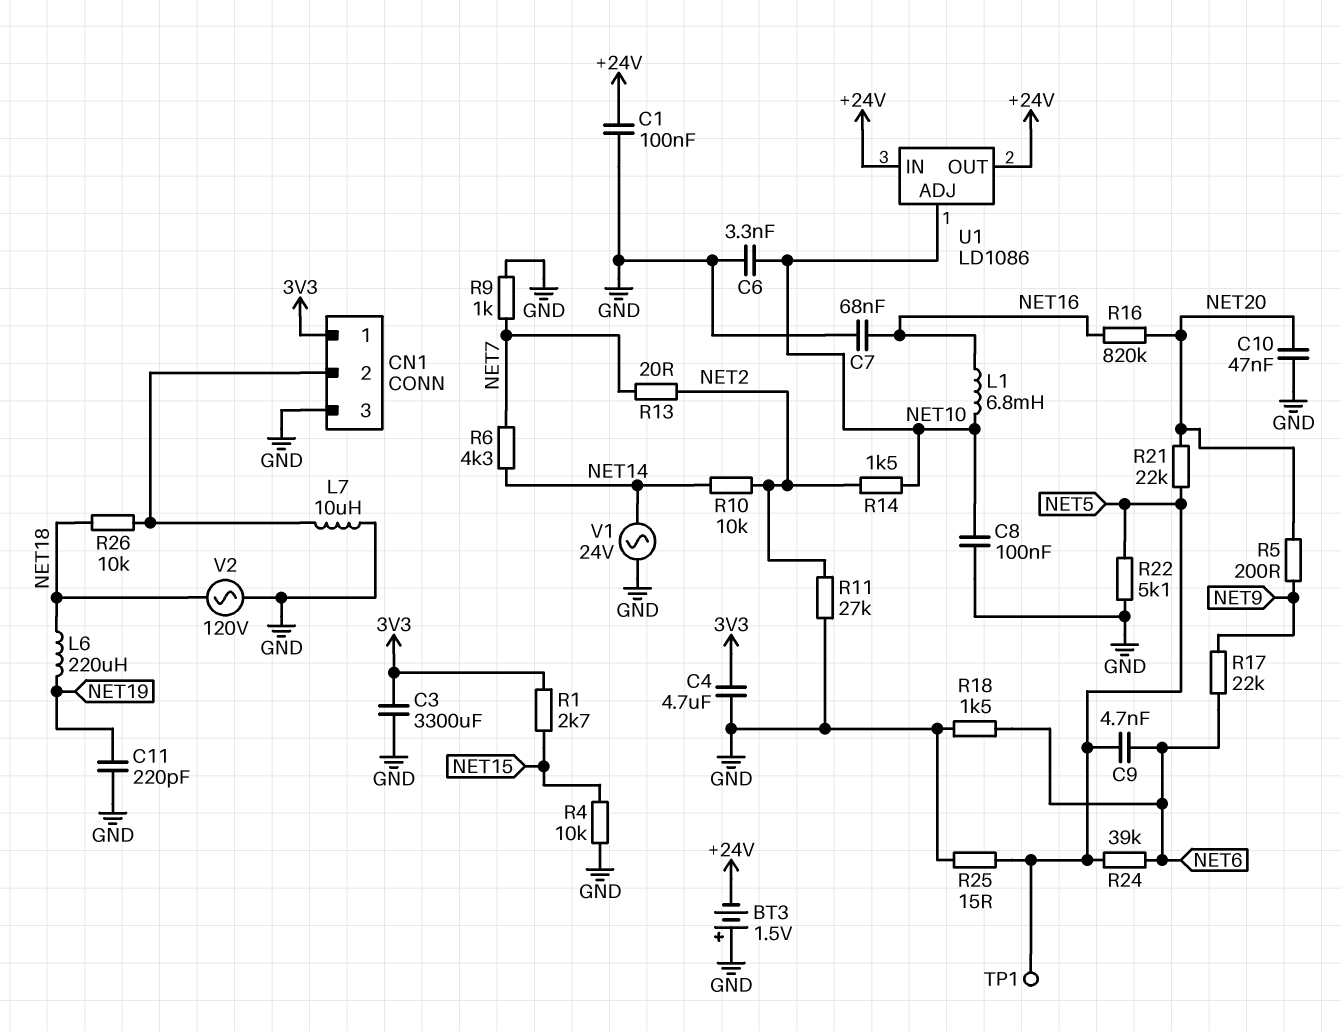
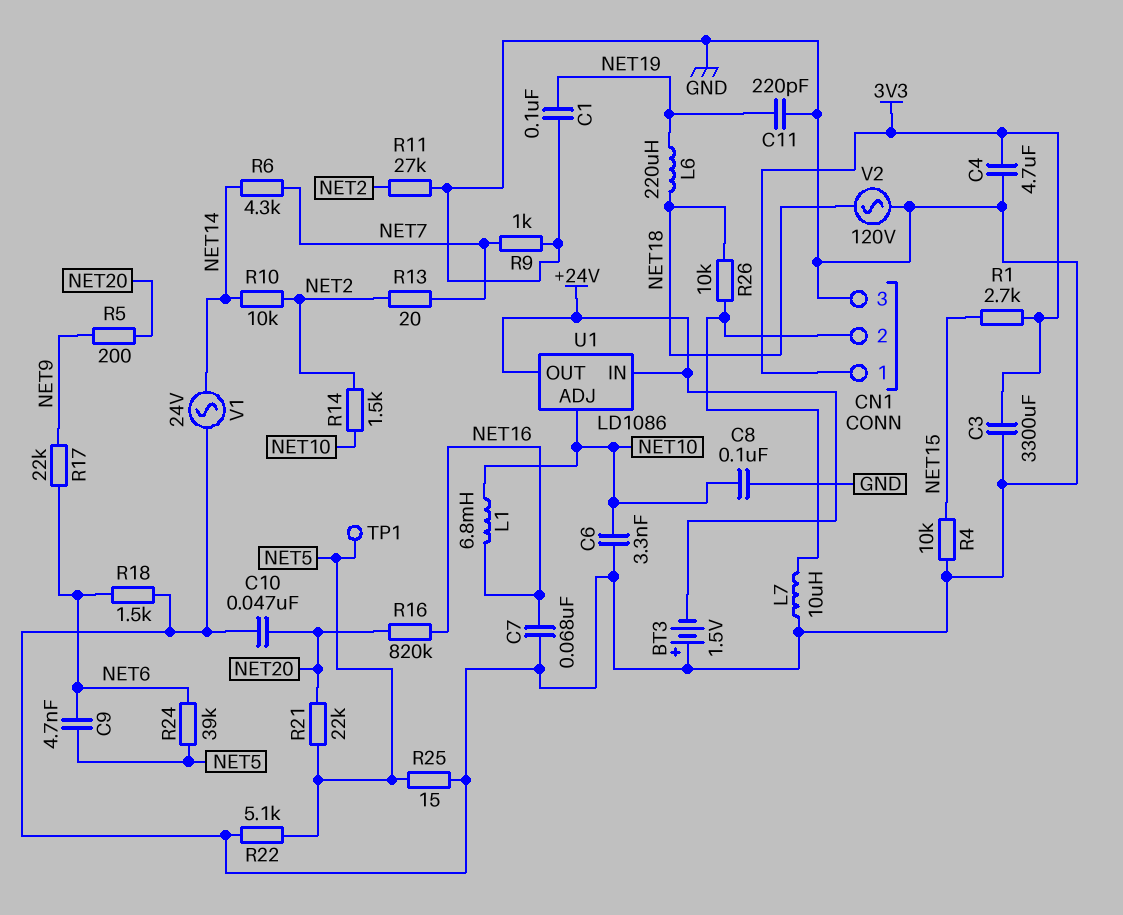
C1: 100nF (+24V, GND) -> 100nF (GND, NET19)

